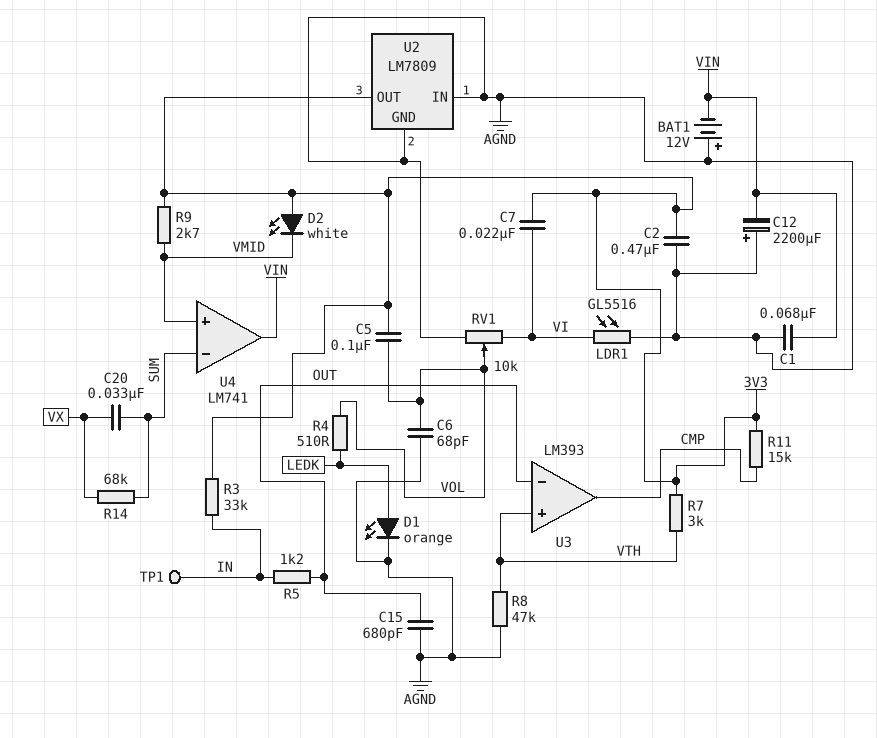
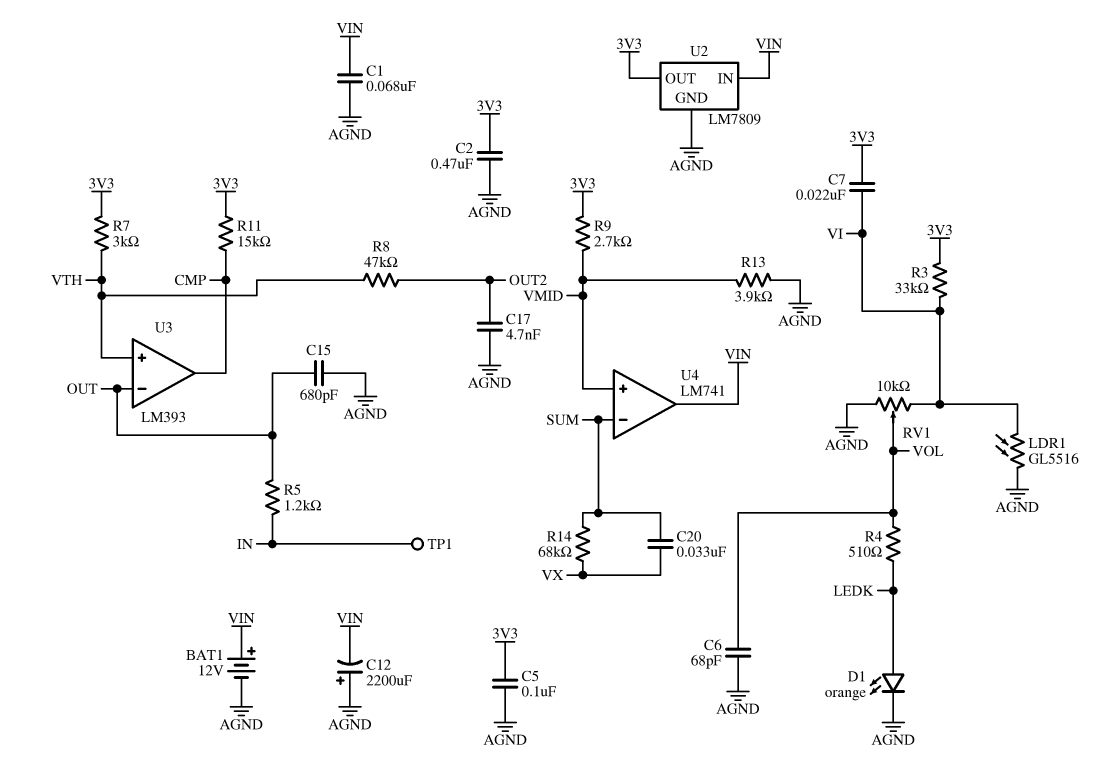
BAT1: 12V (plus AGND, minus VIN) -> 12V (plus VIN, minus AGND)
C5: 100nF (3V3, VOL) -> 100nF (3V3, AGND)
C17: none -> 4.7nF (AGND, OUT2)
D2: LED white (A 3V3, K VMID) -> none
R3: 33k (3V3, IN) -> 33k (3V3, VI)
R8: 47k (AGND, VTH) -> 47k (OUT2, VTH)
R13: none -> 3.9k (AGND, VMID)
U2 pin IN: AGND -> VIN

